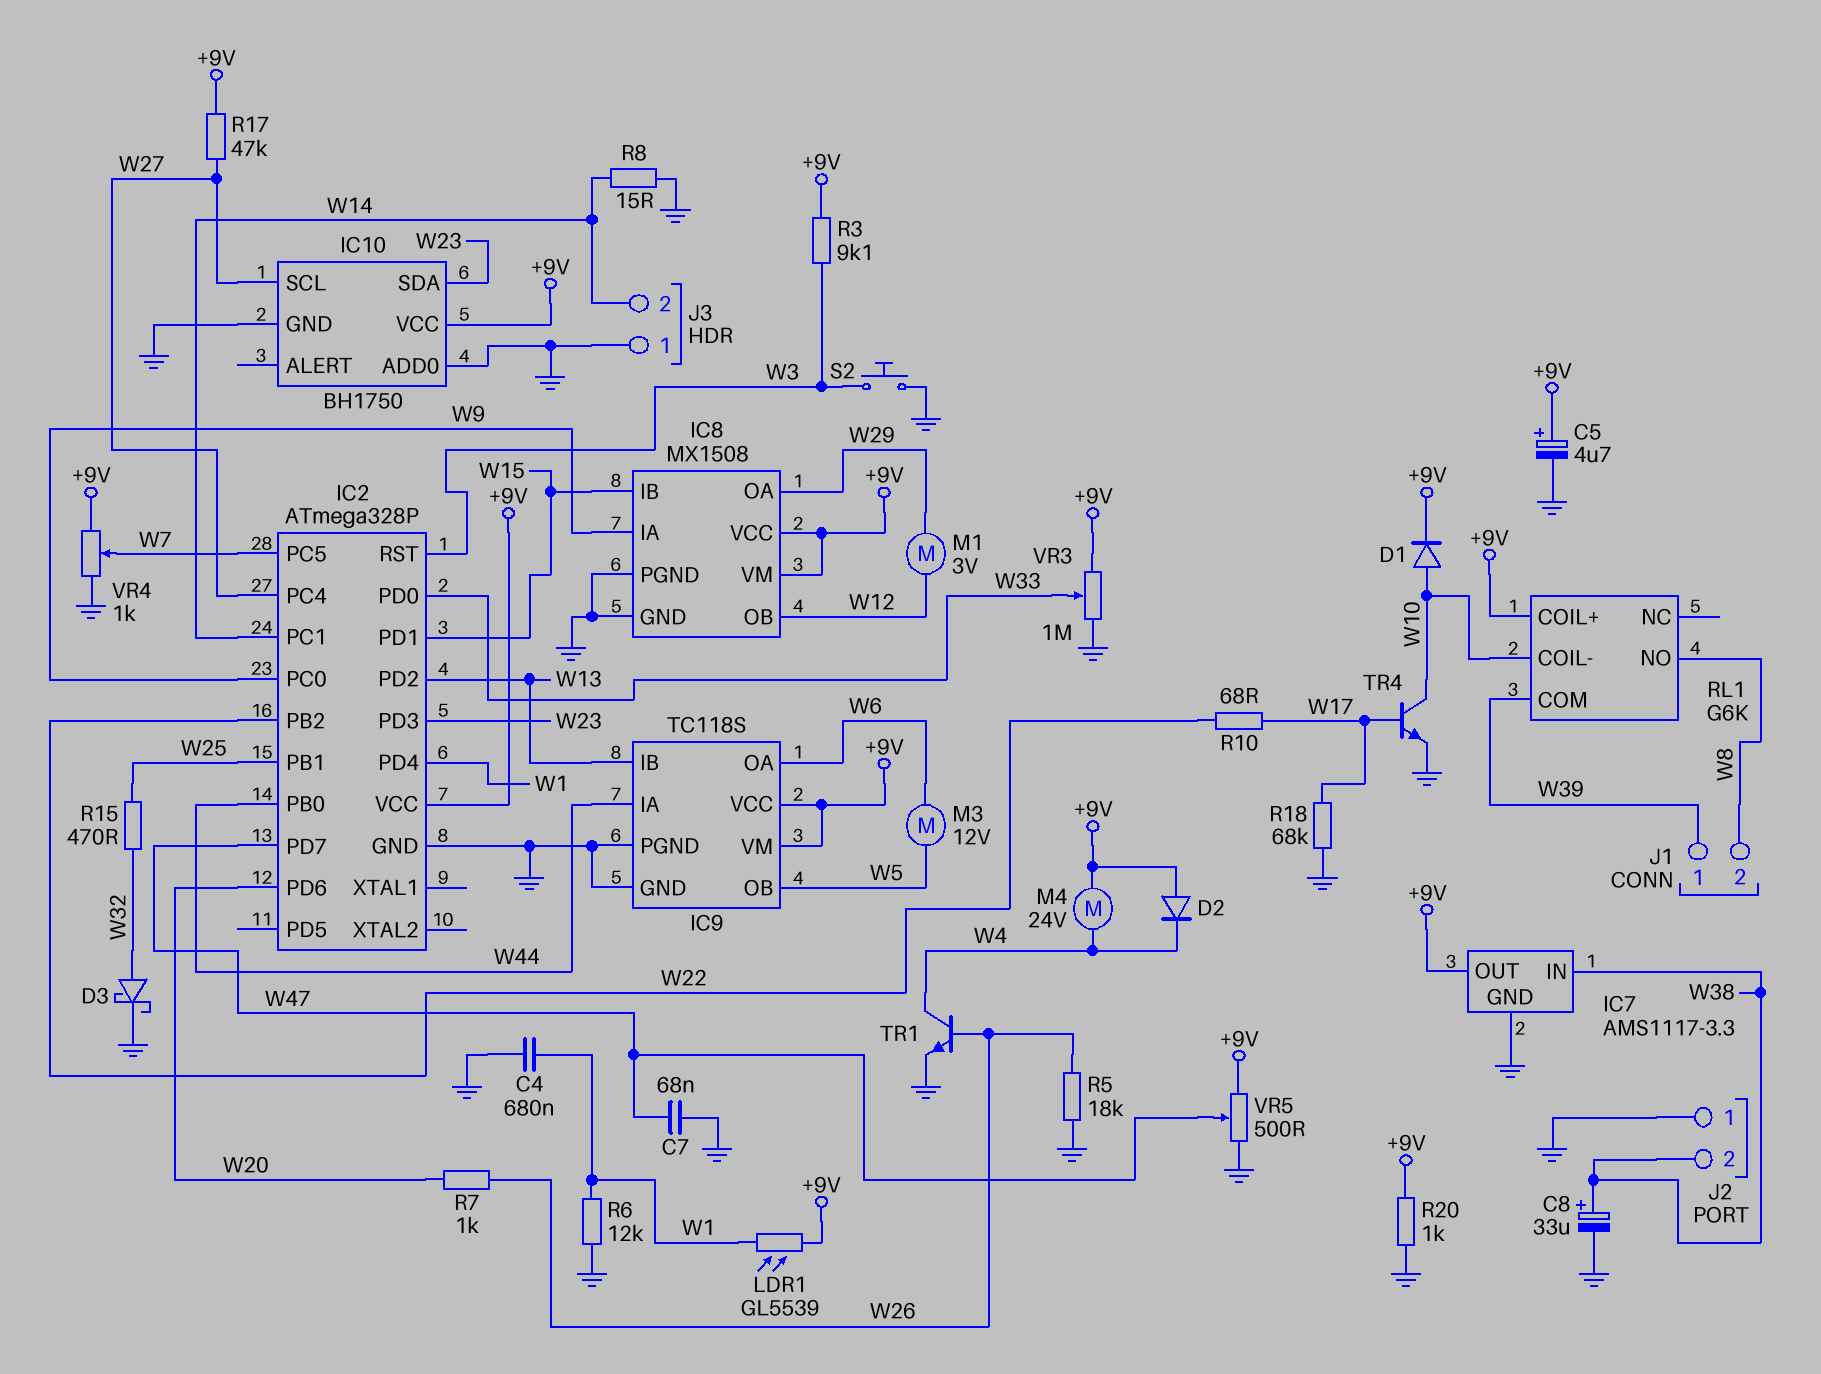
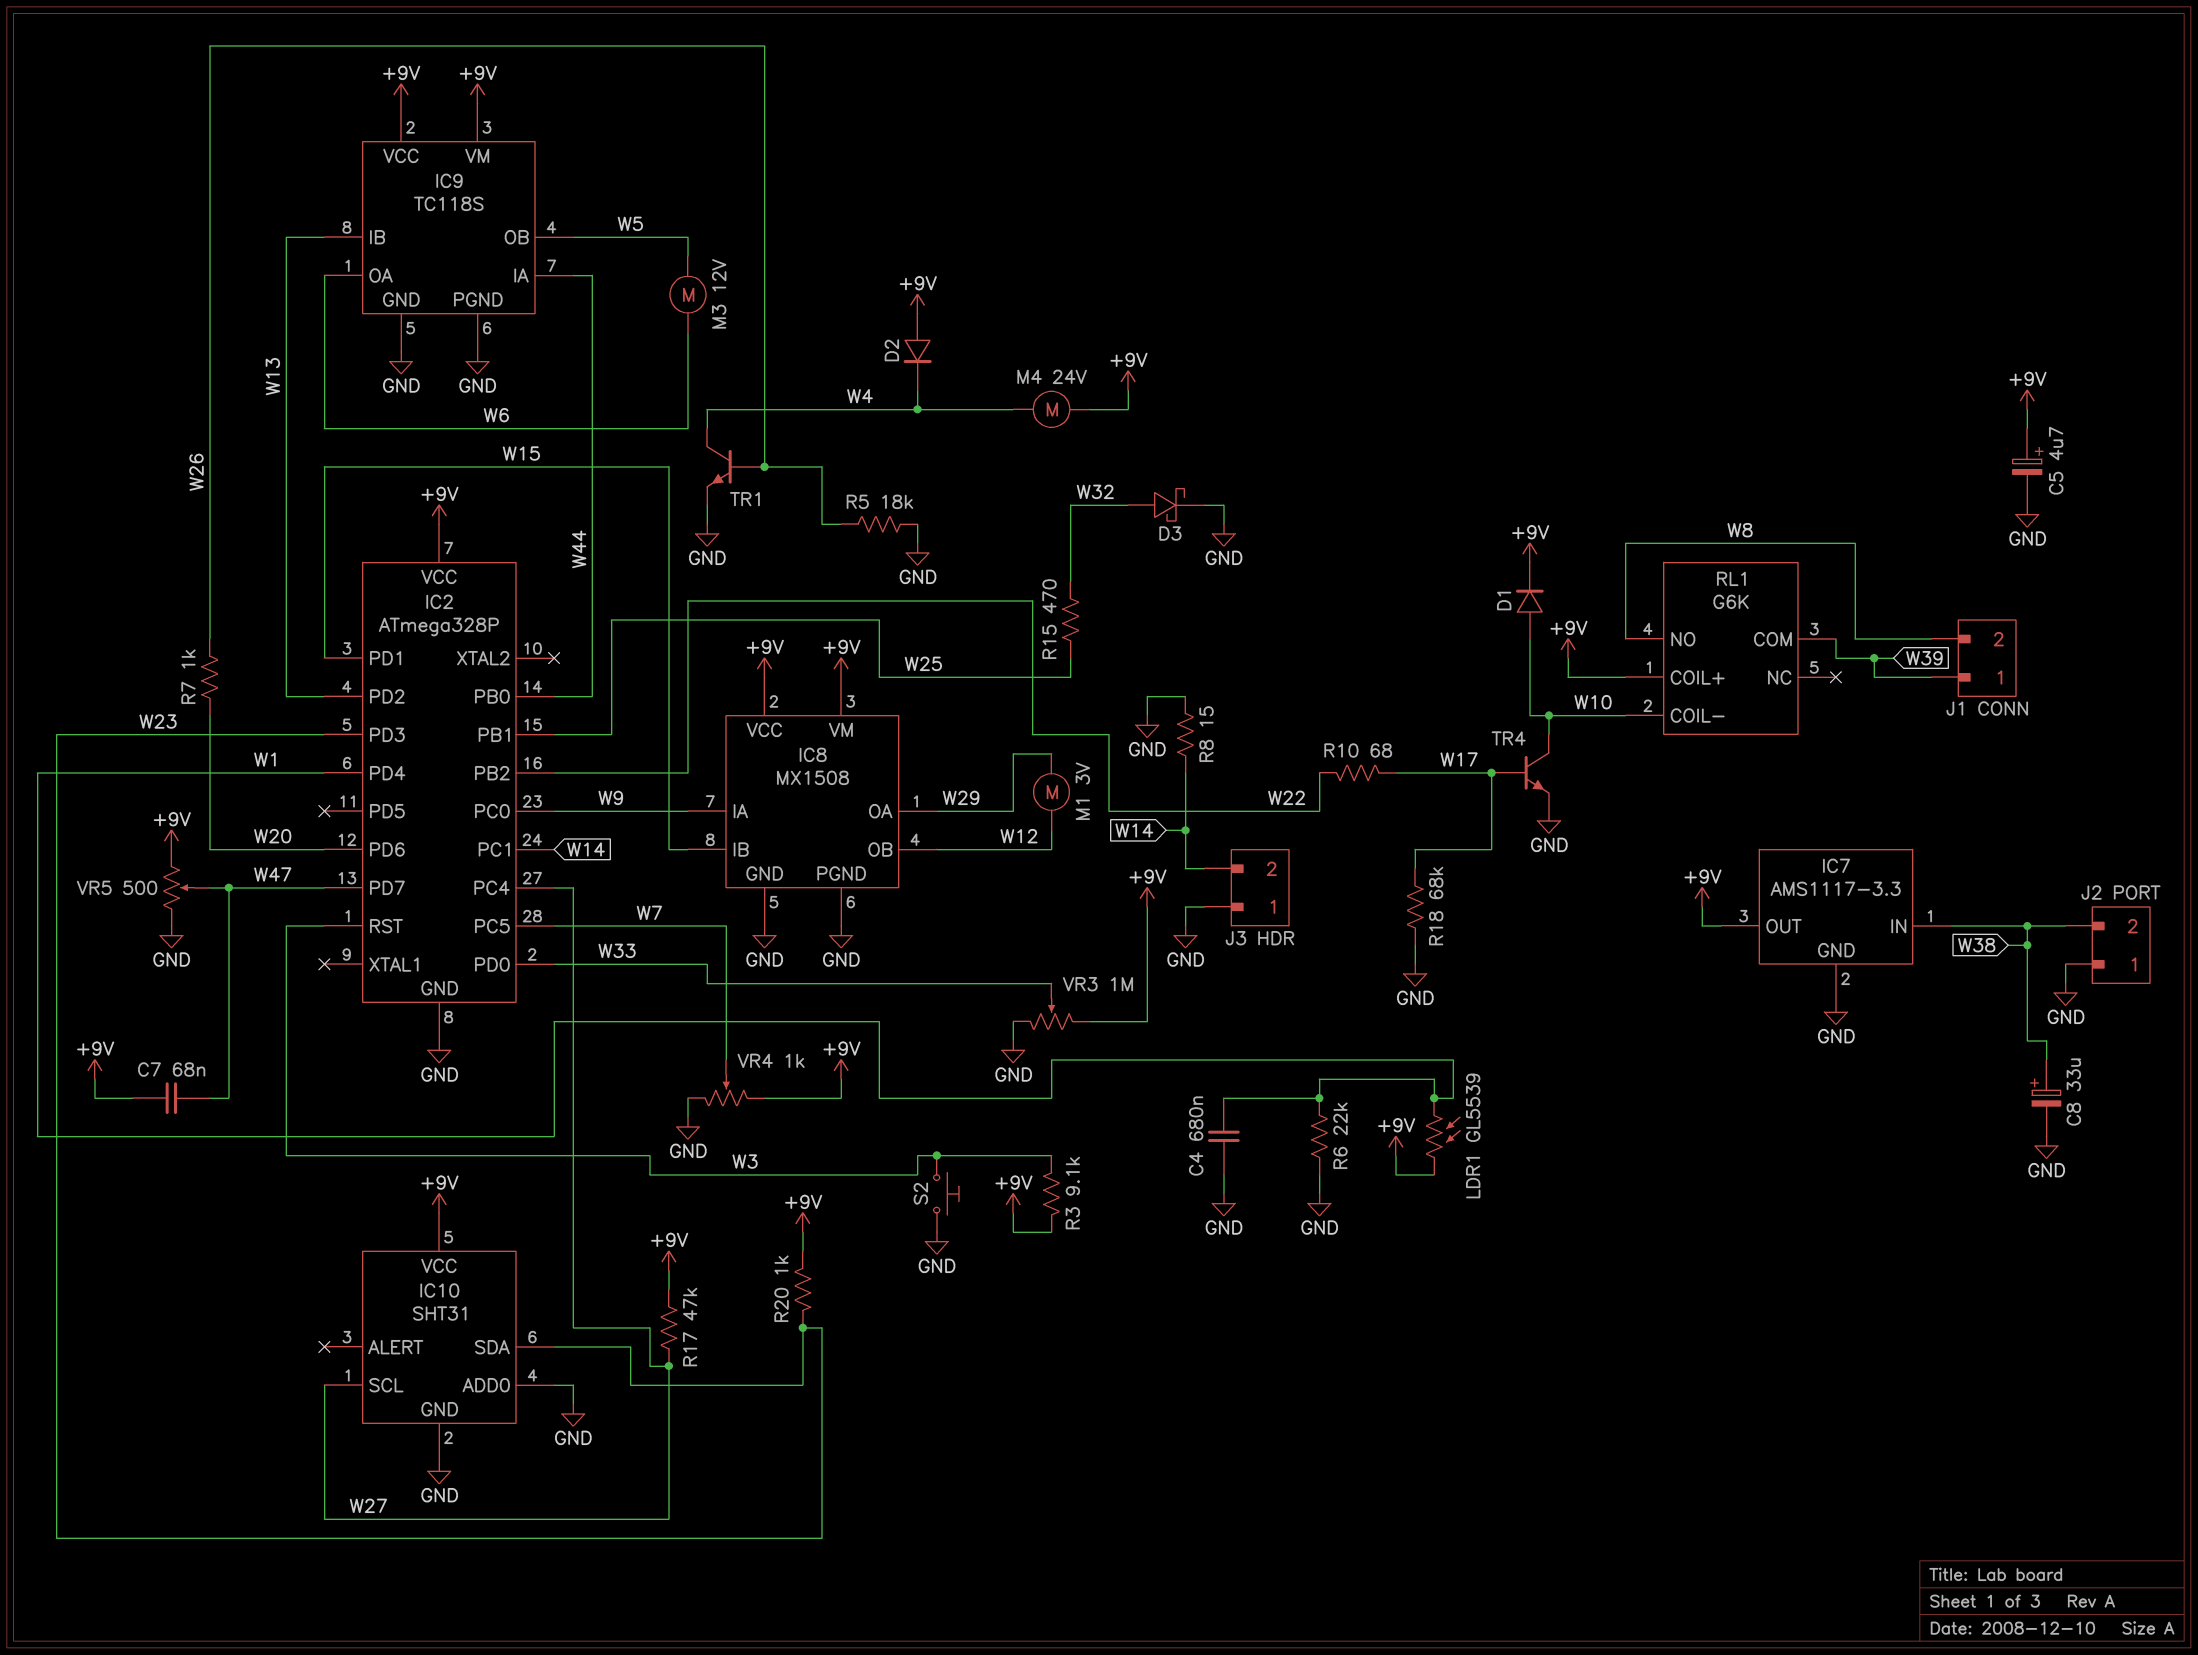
C7: 68nF (GND, W47) -> 68nF (+9V, W47)
IC10: BH1750 -> SHT31
R6: 12k (GND, W1) -> 22k (GND, W1)
R20: 1k (+9V, GND) -> 1k (+9V, W23)

